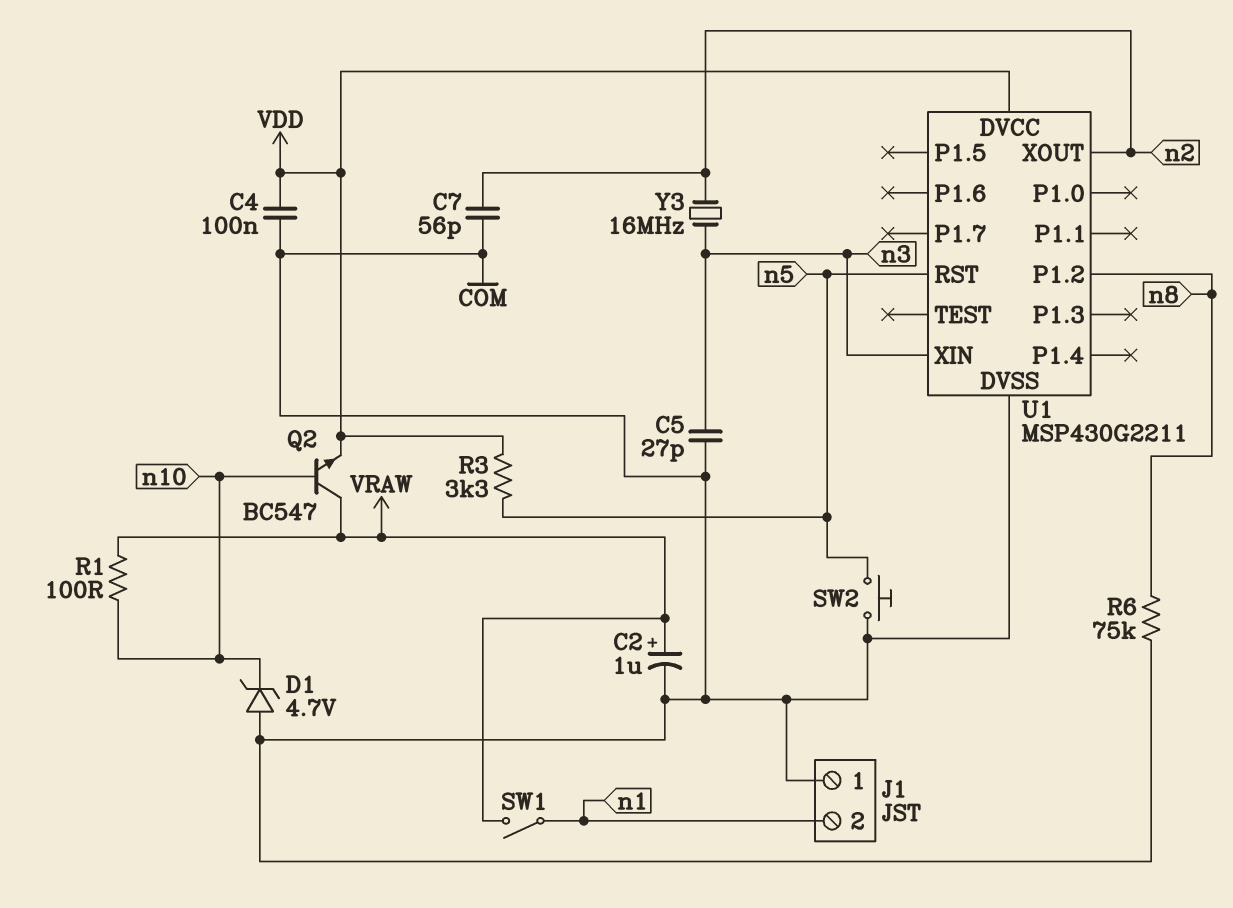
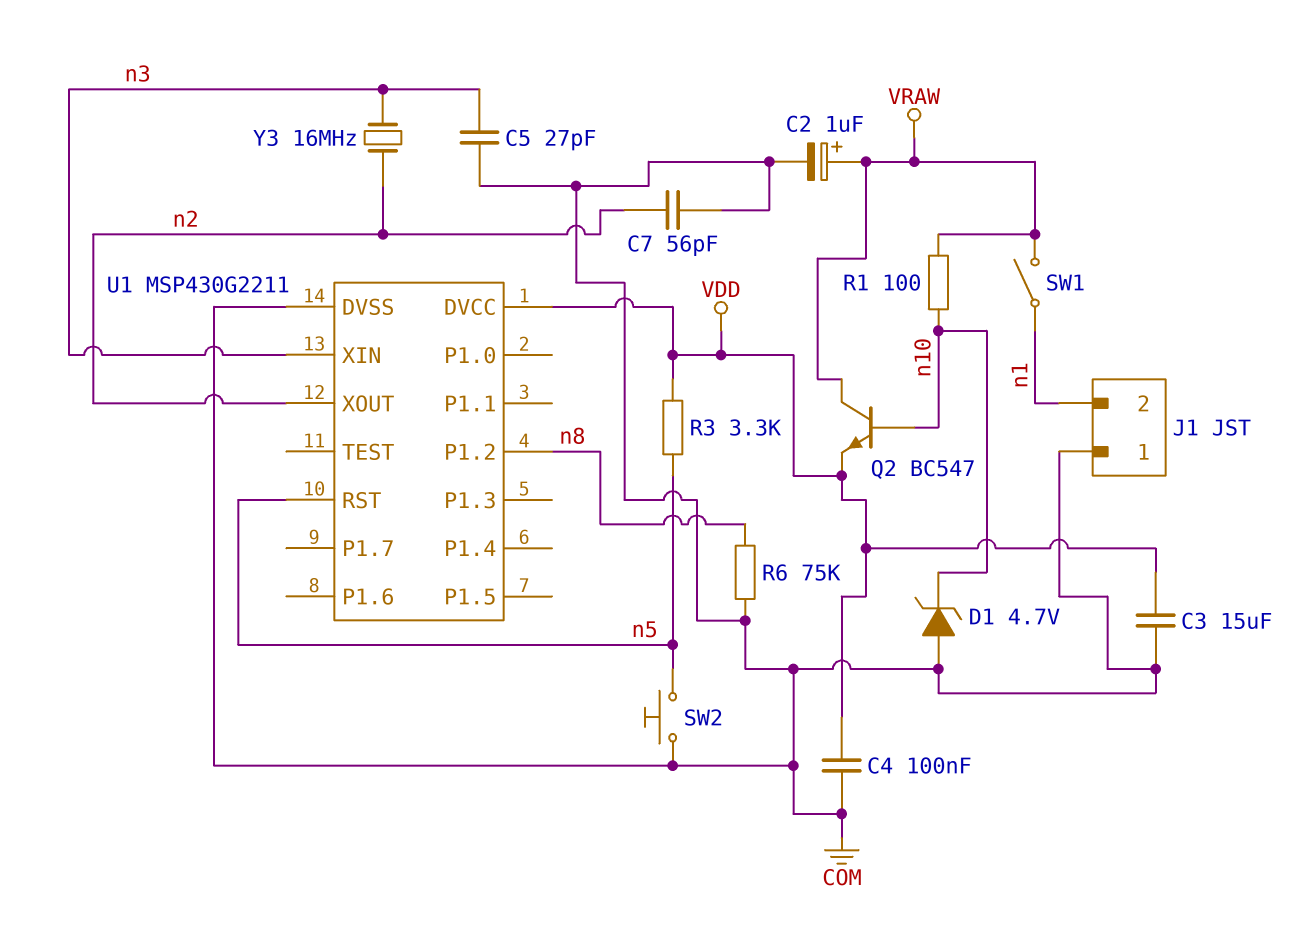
C3: none -> 15uF (COM, VDD)

